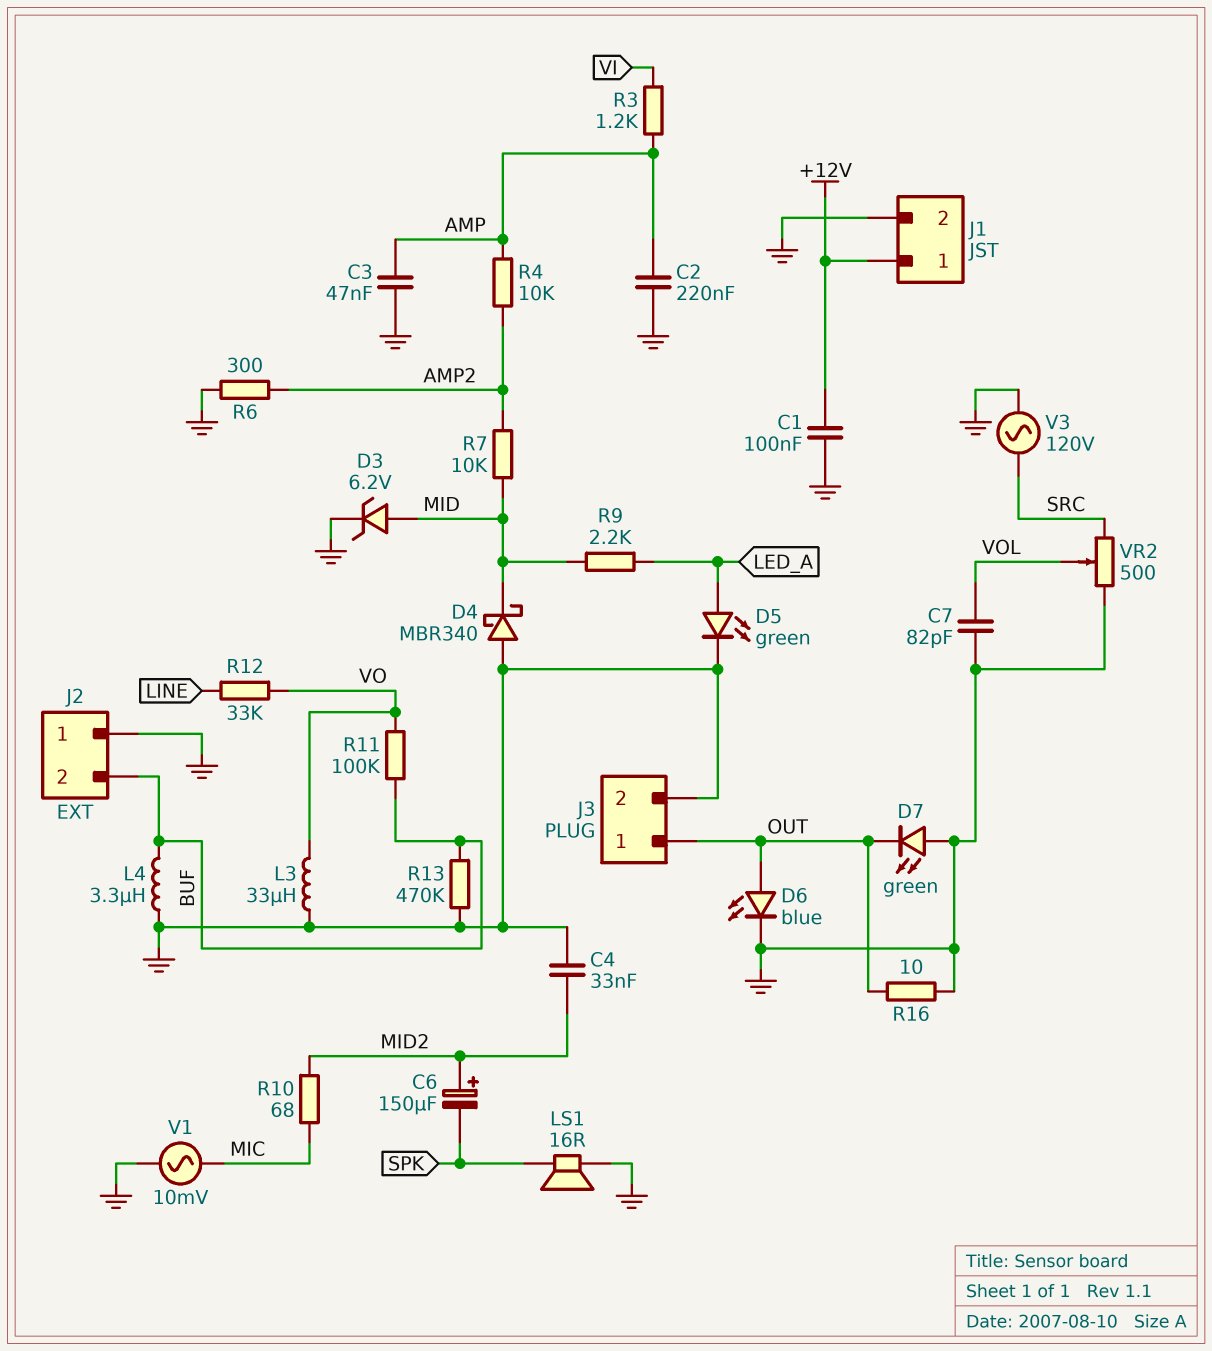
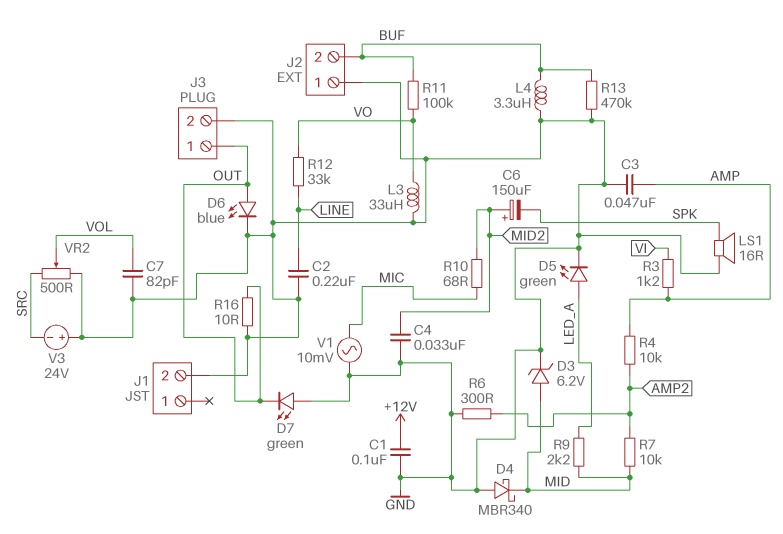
C2: 220nF (AMP, GND) -> 220nF (GND, LINE)
J1 pin 1: +12V -> none
V3: AC 120V (GND, SRC) -> 24V (plus GND, minus SRC)

